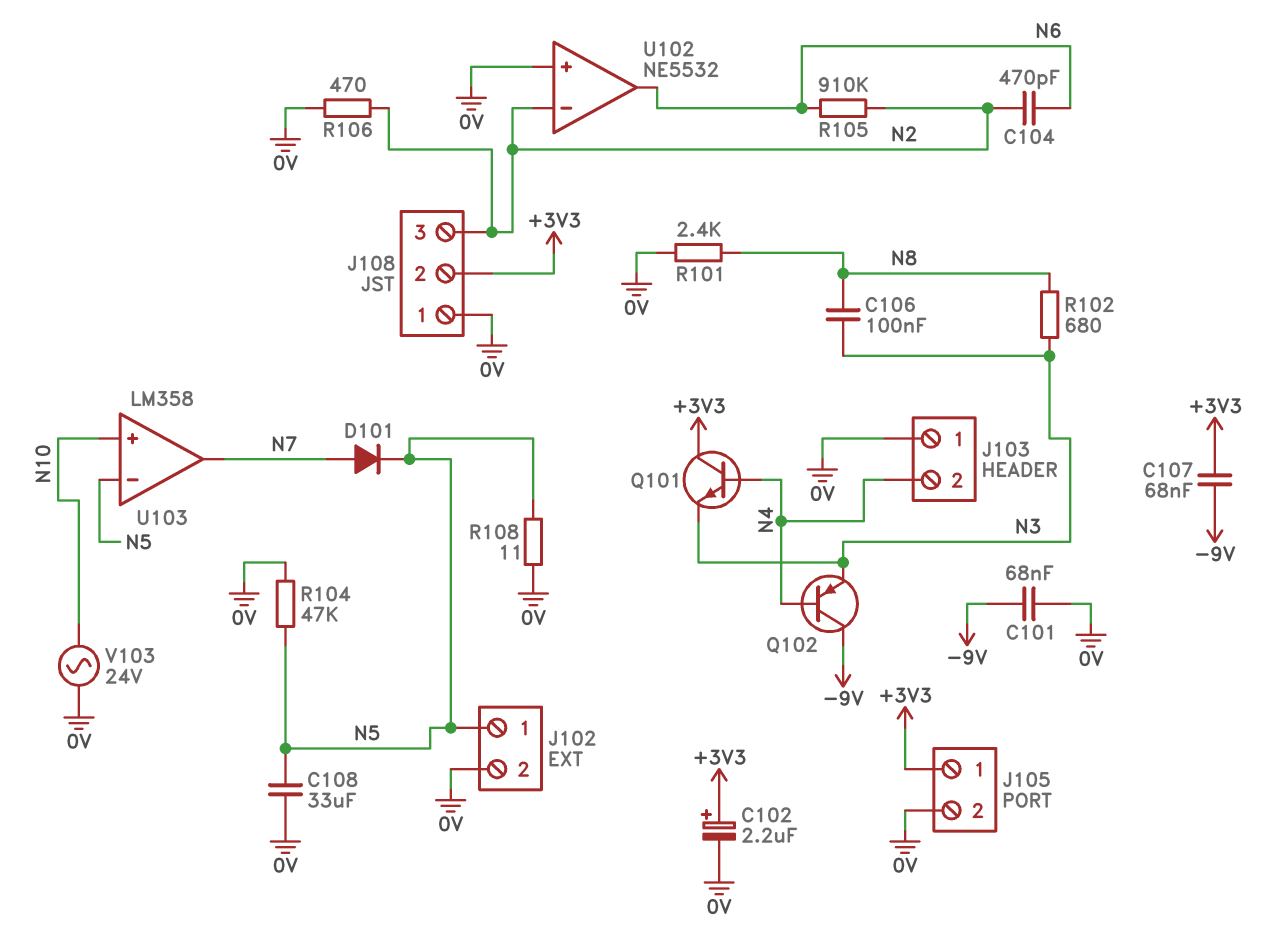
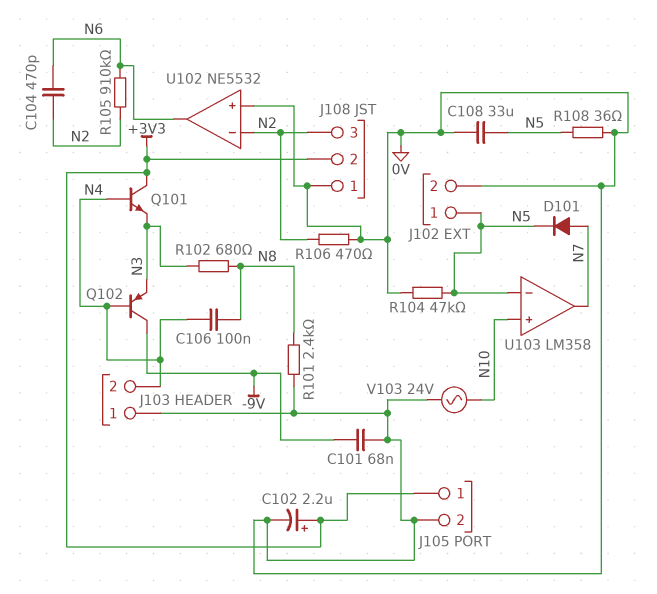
C106: 100nF (N3, N8) -> 100nF (N4, N8)
C107: 68nF (+3V3, -9V) -> none
R108: 11 (0V, N5) -> 36 (0V, N5)

